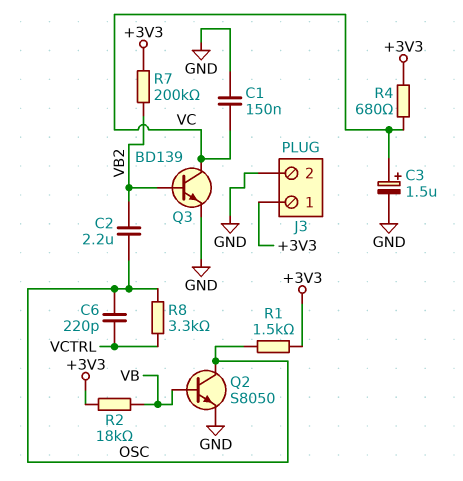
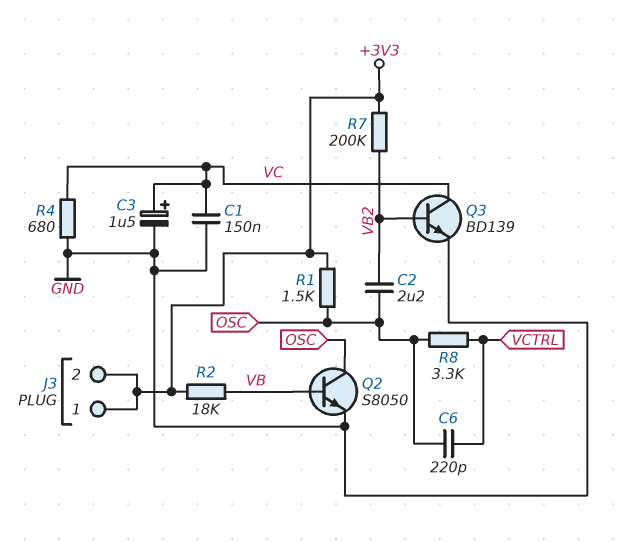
J3 pin 2: GND -> +3V3
R4: 680 (+3V3, VC) -> 680 (GND, VC)

